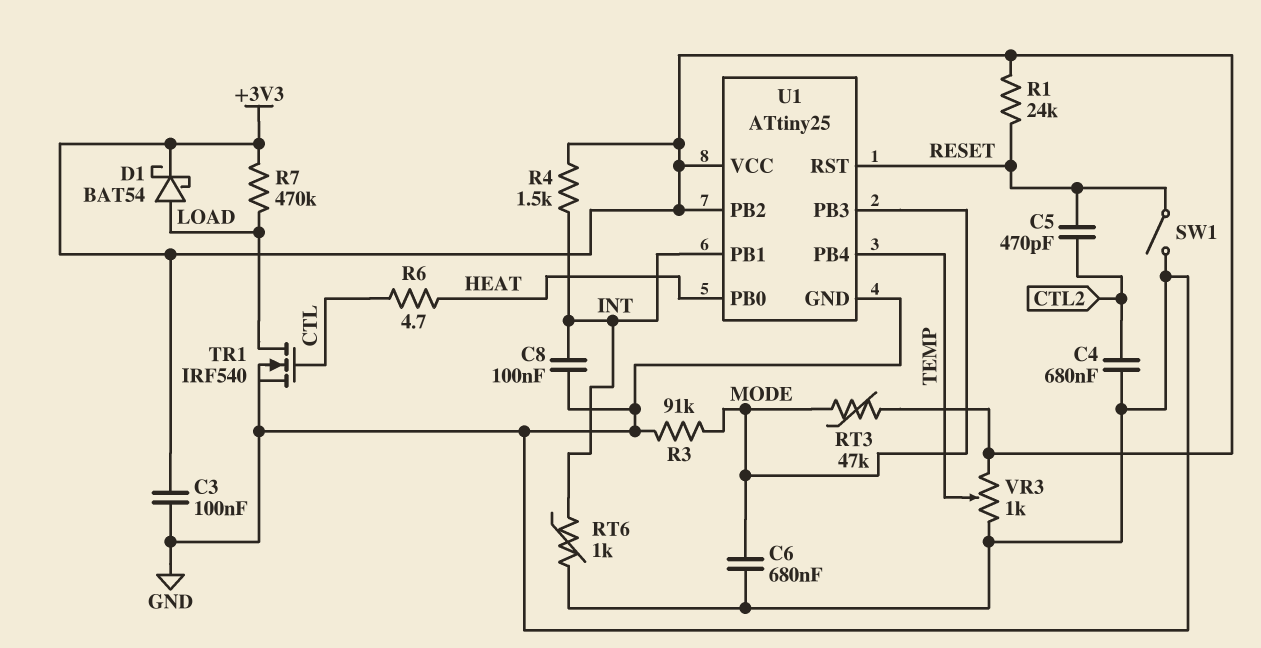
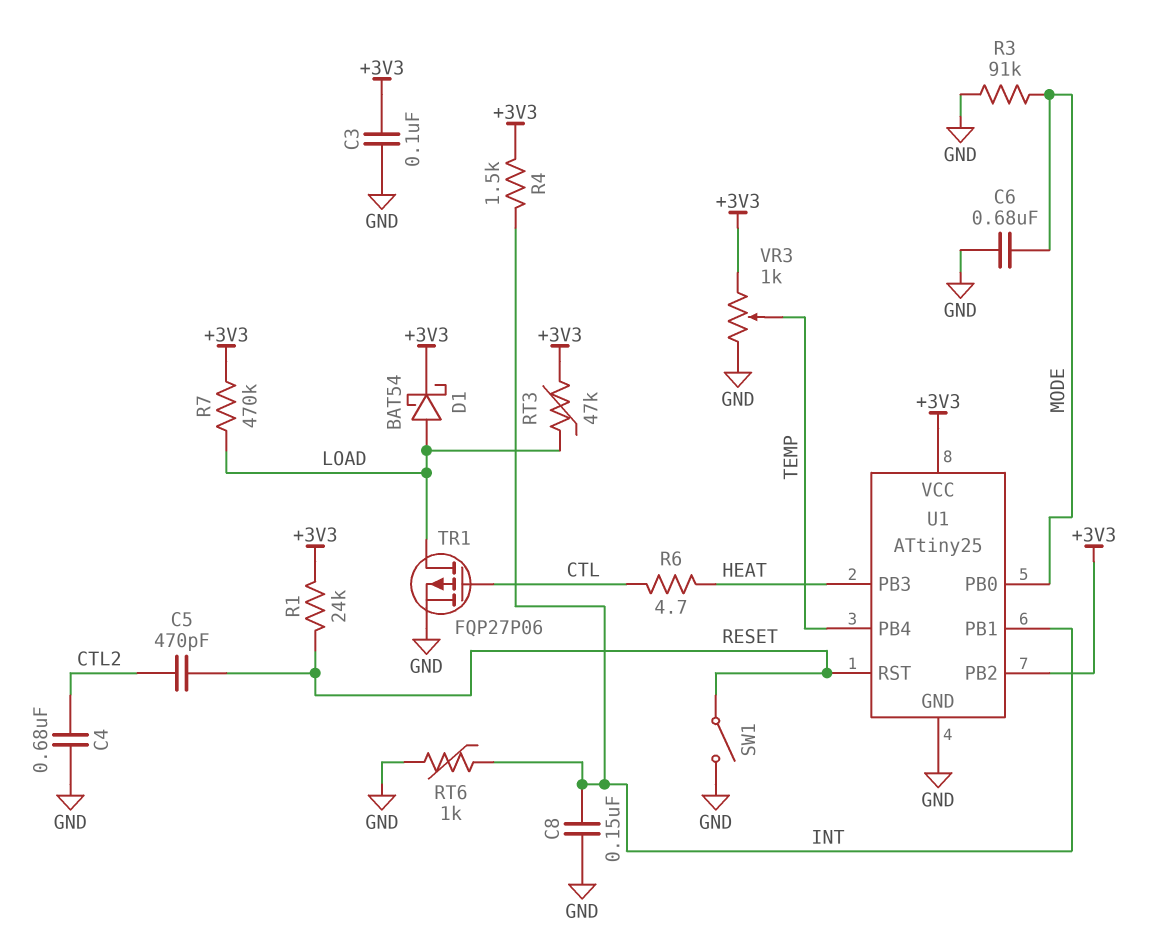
C8: 100nF (GND, INT) -> 150nF (GND, INT)
RT3: 47k (+3V3, MODE) -> 47k (+3V3, LOAD)
TR1: NMOS IRF540 (G CTL, D LOAD, S GND) -> PMOS FQP27P06 (G CTL, D LOAD, S GND)
U1 pin PB0: HEAT -> MODE
U1 pin PB3: MODE -> HEAT

